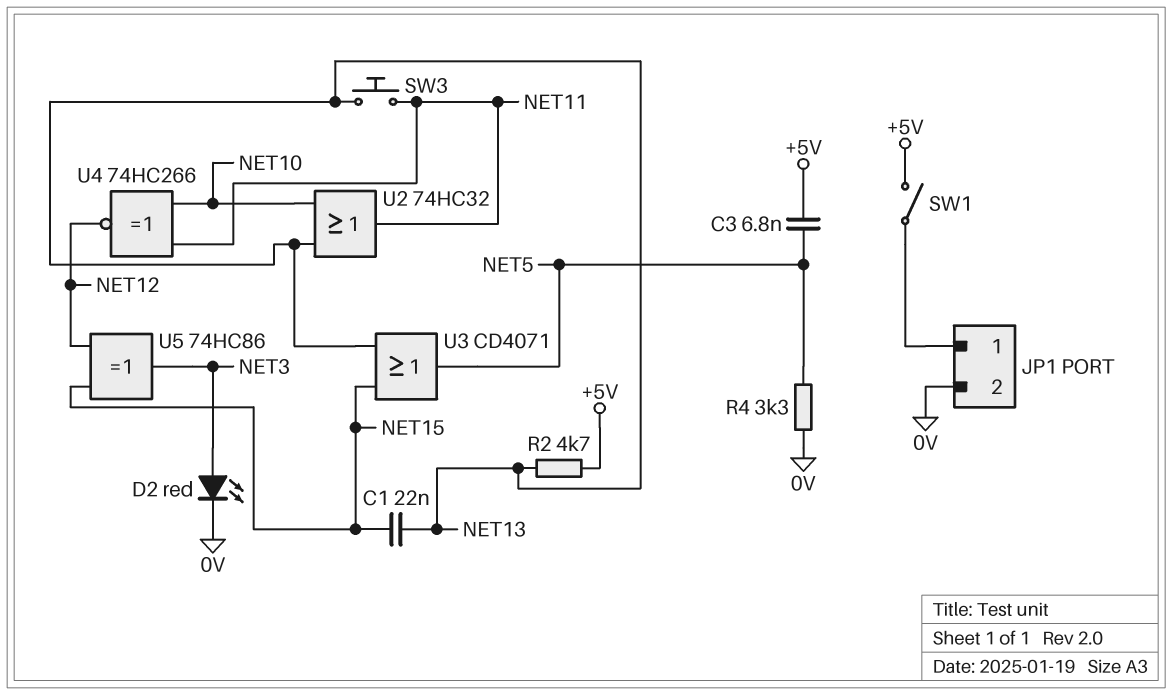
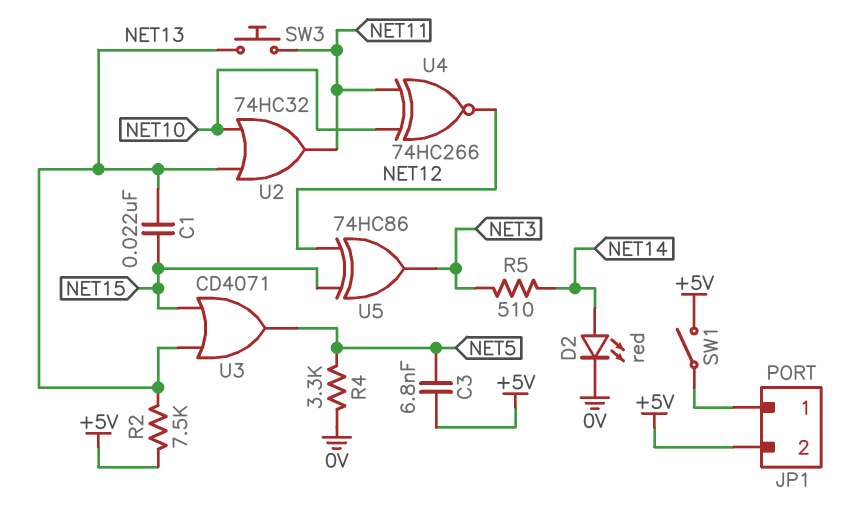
D2: LED red (A NET3, K 0V) -> LED red (A NET14, K 0V)
JP1 pin 2: 0V -> +5V
R2: 4.7k (+5V, NET13) -> 7.5k (+5V, NET13)
R5: none -> 510 (NET3, NET14)

